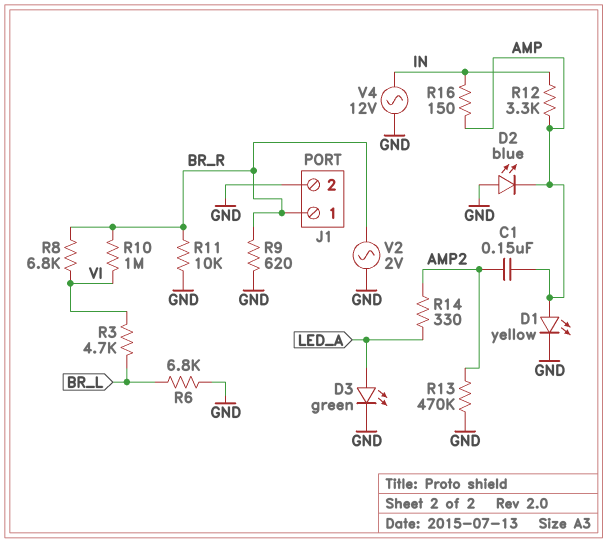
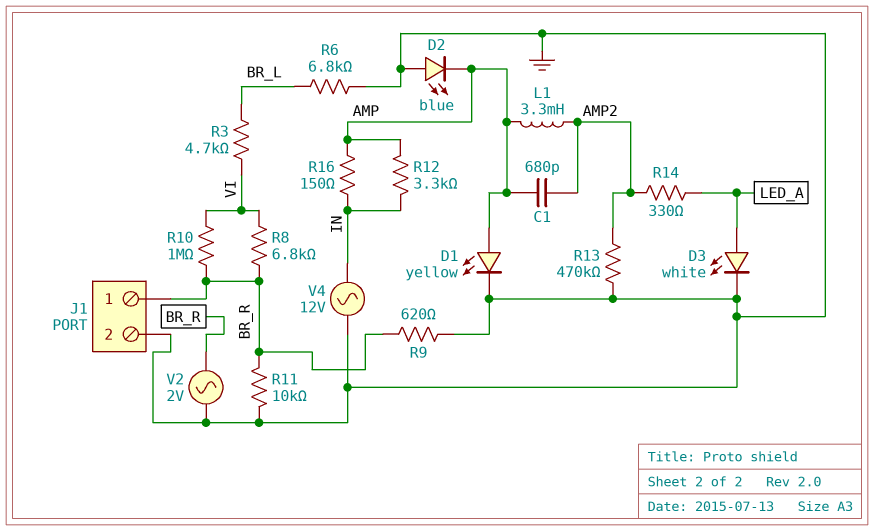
C1: 150nF (AMP, AMP2) -> 680pF (AMP, AMP2)
D3: LED green (A LED_A, K GND) -> LED white (A LED_A, K GND)
L1: none -> 3.3mH (AMP, AMP2)

